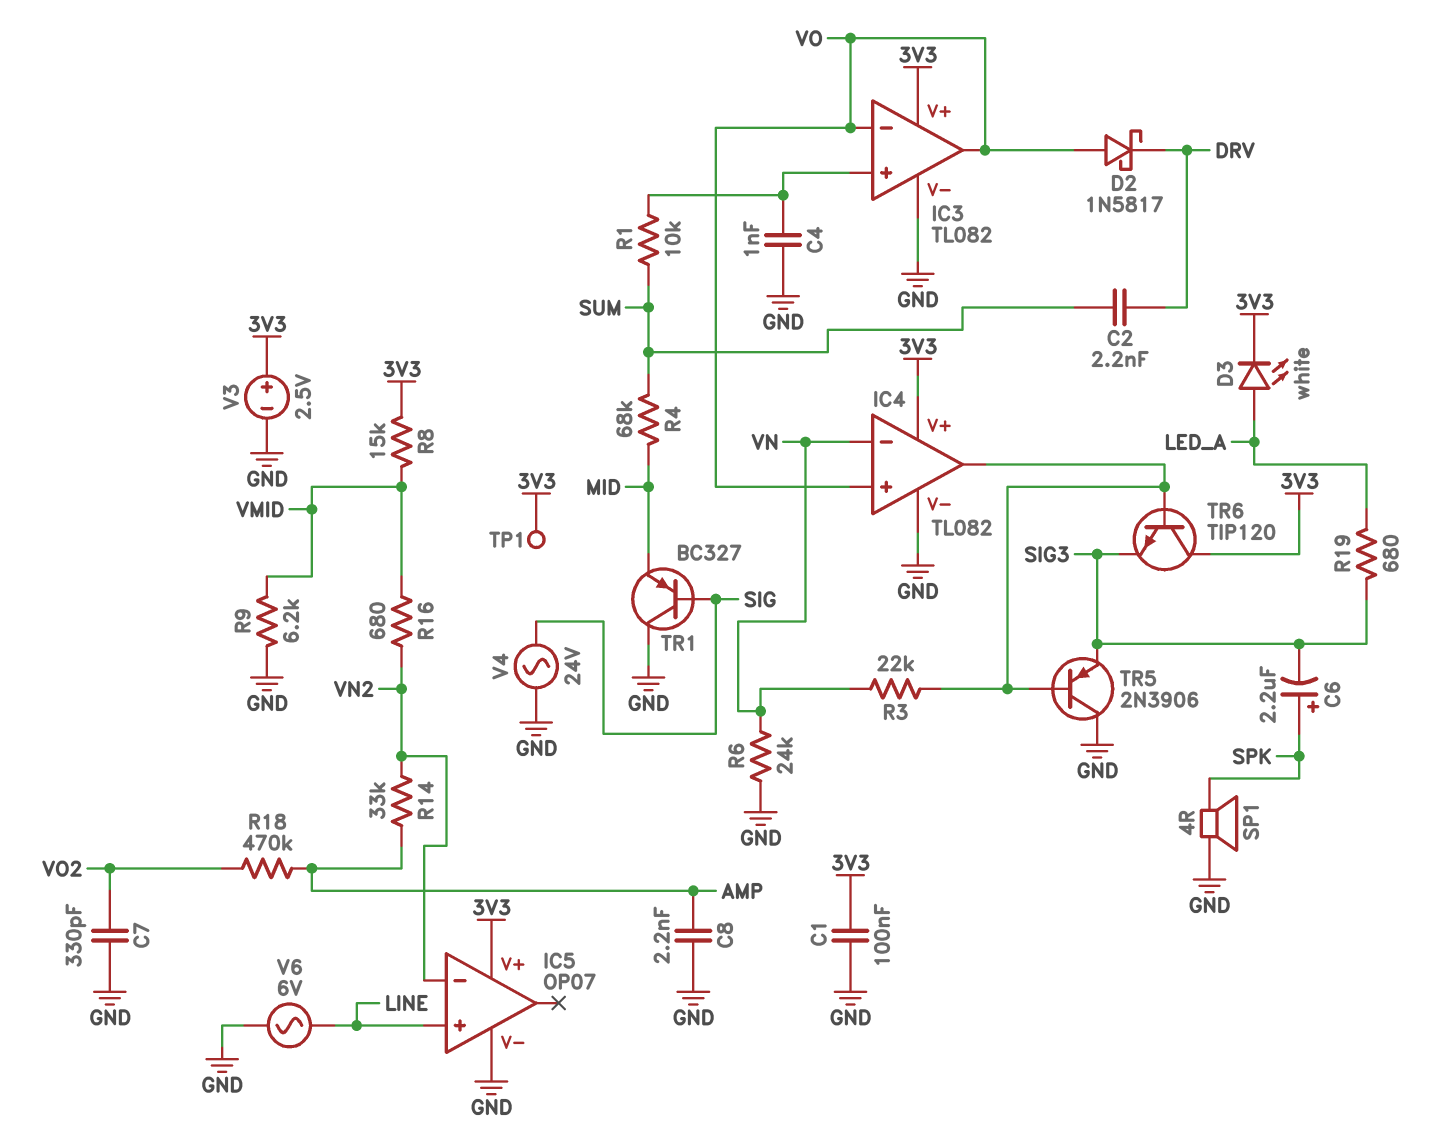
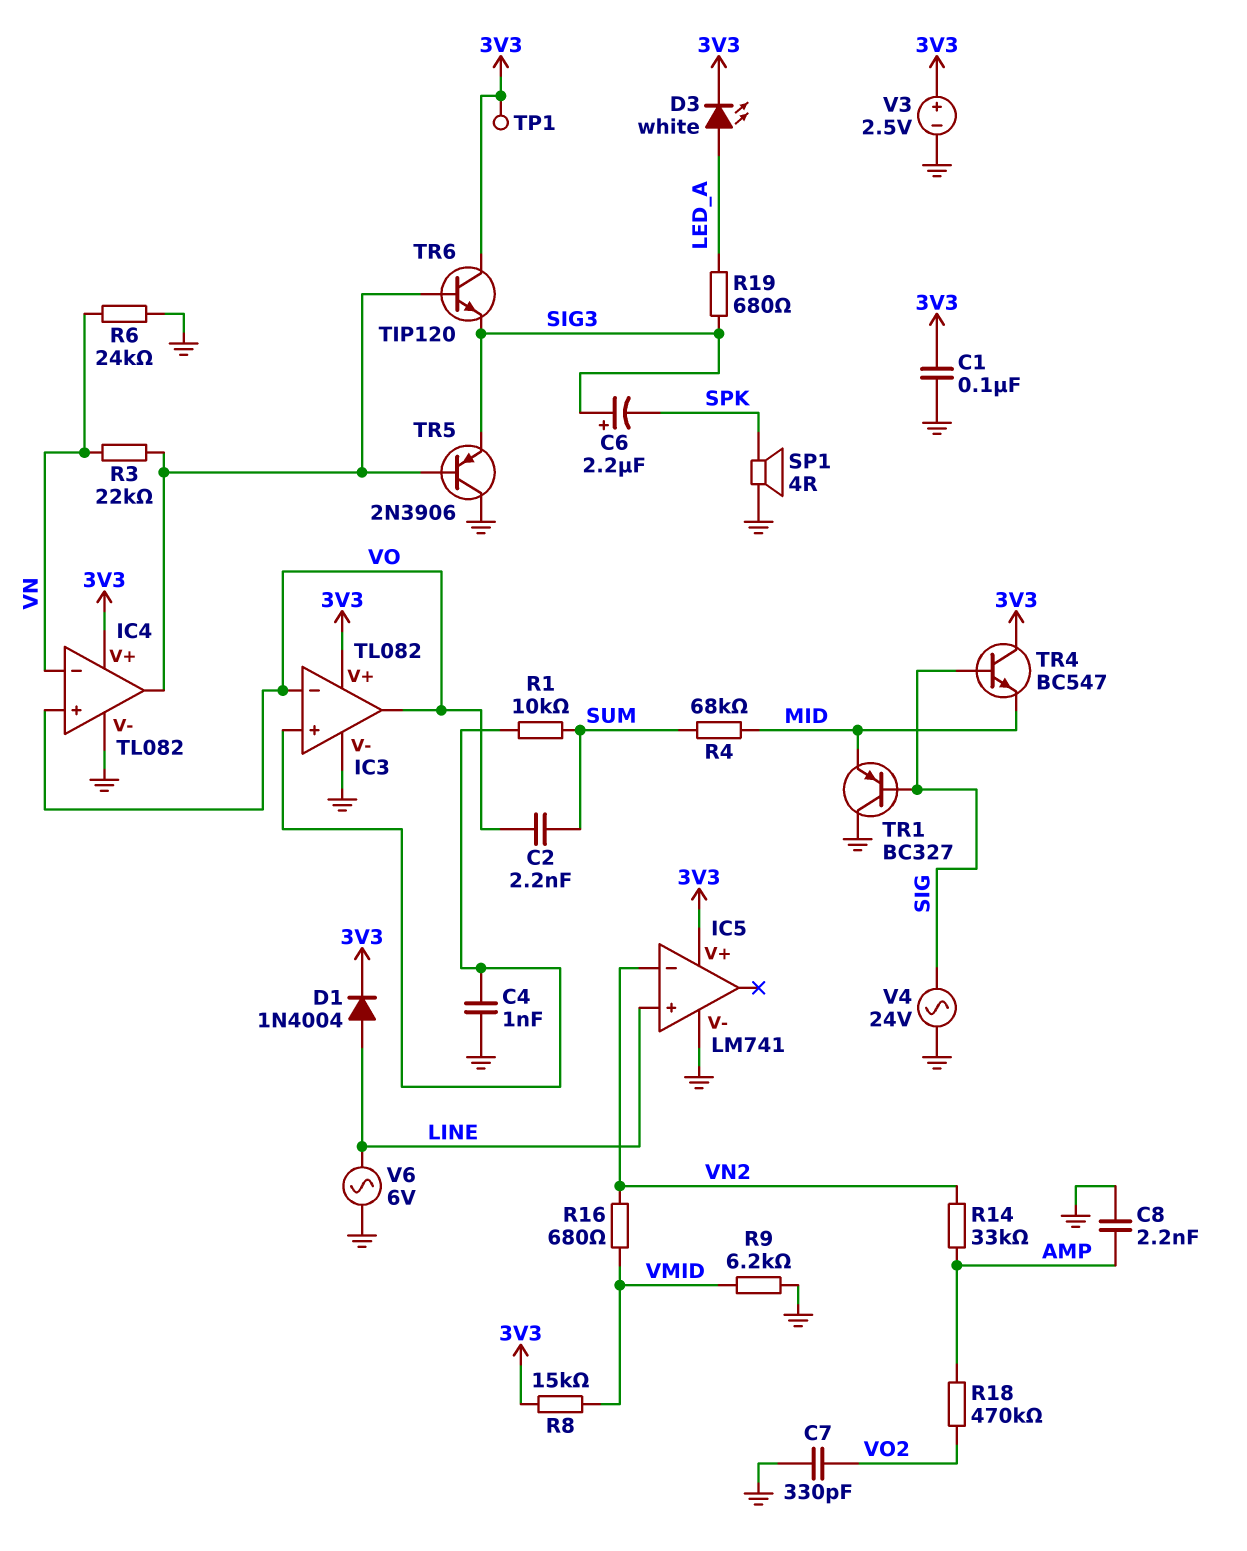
C2: 2.2nF (DRV, SUM) -> 2.2nF (SUM, VO)
C6: 2.2uF (plus SPK, minus SIG3) -> 2.2uF (plus SIG3, minus SPK)
D1: none -> diode 1N4004 (A LINE, K 3V3)
D2: schottky 1N5817 (A VO, K DRV) -> none
IC5: OP07 -> LM741
TR4: none -> NPN BC547 (B SIG, C 3V3, E MID)

